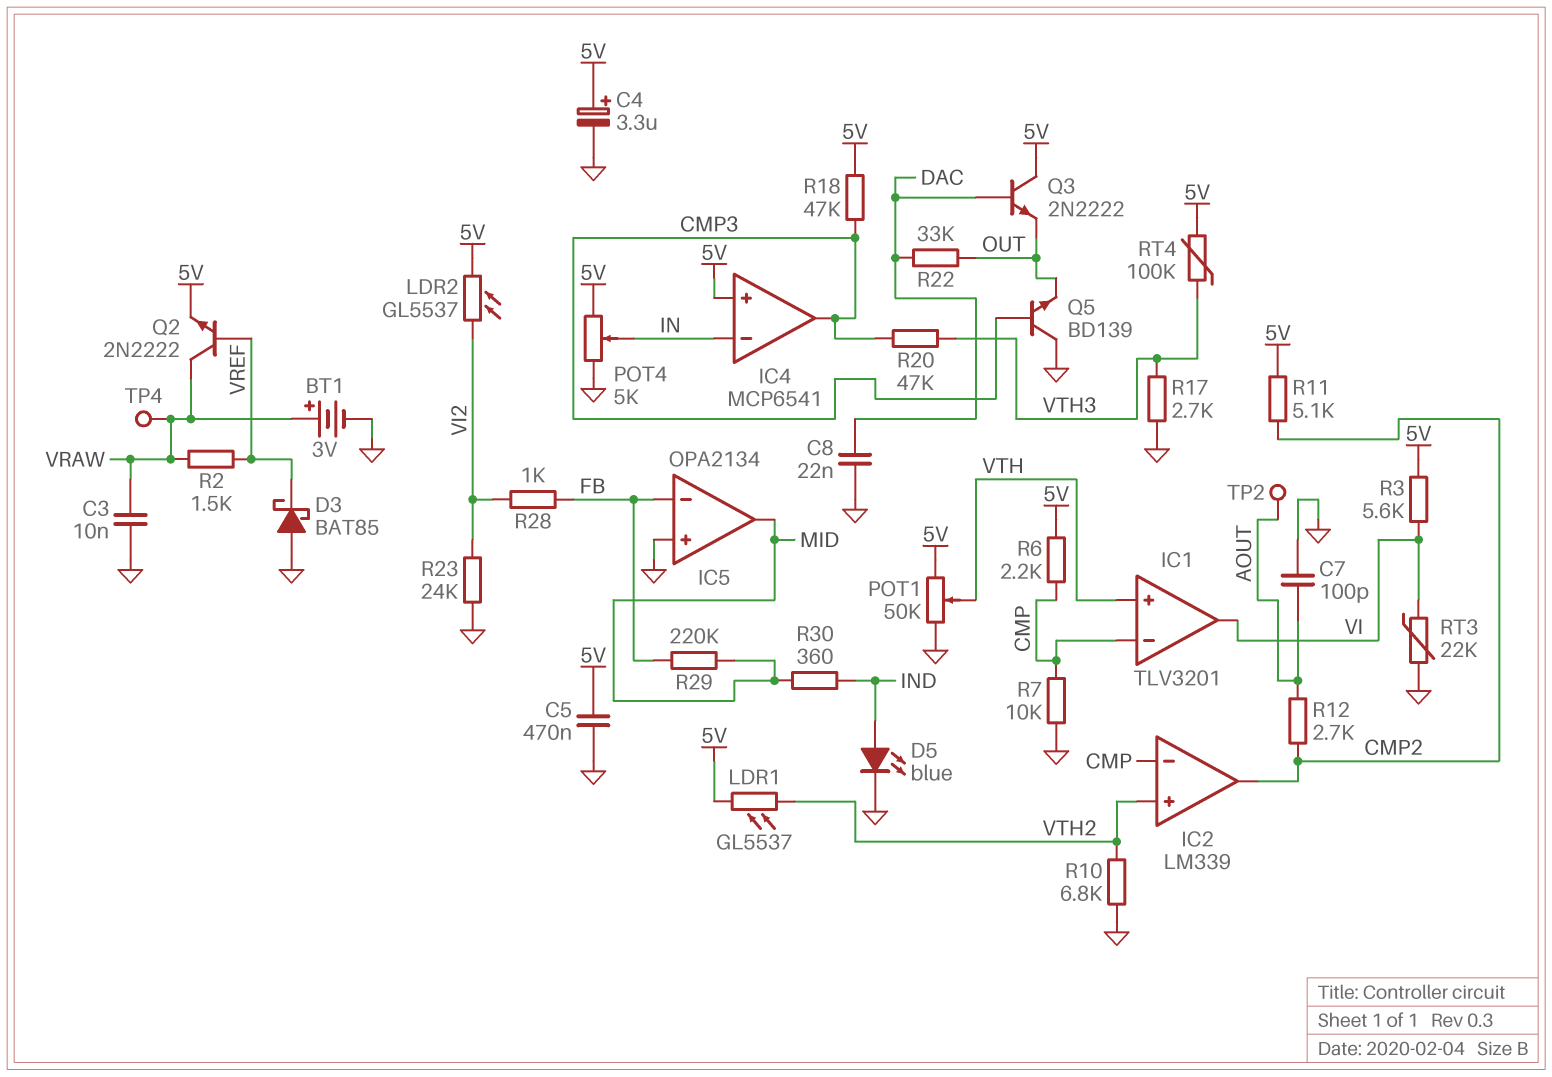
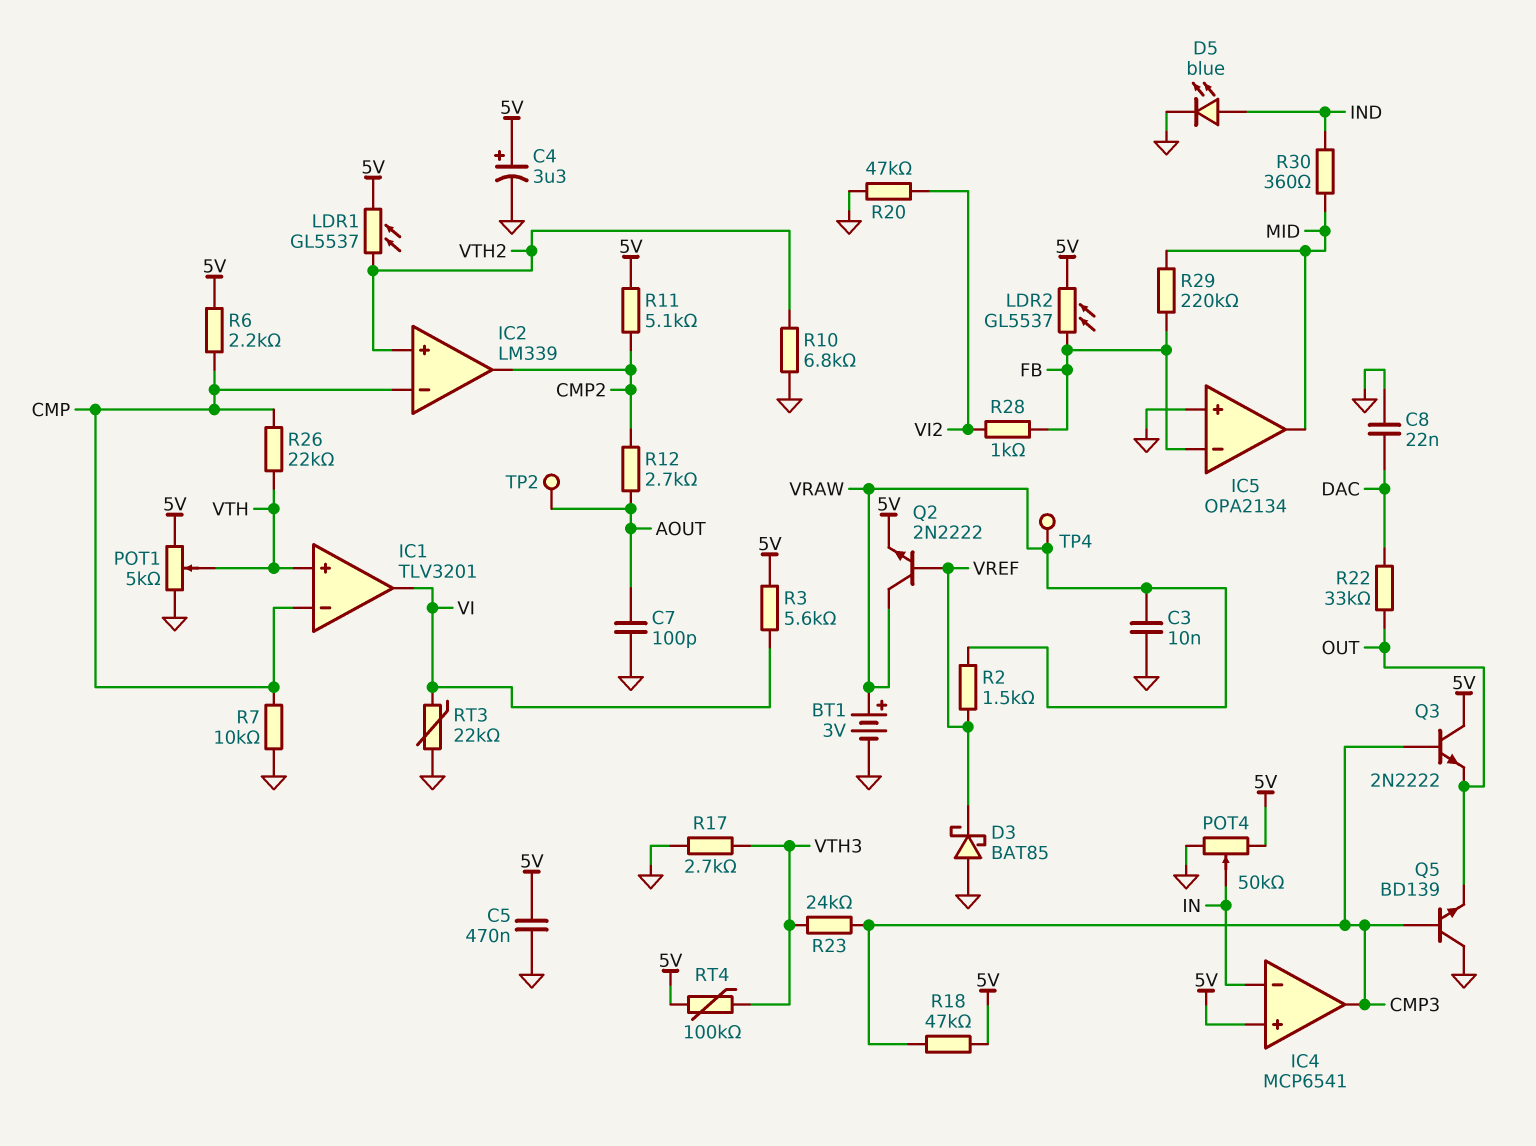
LDR2: GL5537 (5V, VI2) -> GL5537 (5V, FB)
POT1: 50k (5V, GND, wiper VTH) -> 5k (5V, GND, wiper VTH)
POT4: 5k (5V, GND, wiper IN) -> 50k (5V, GND, wiper IN)
Q3: NPN 2N2222 (B DAC, C 5V, E OUT) -> NPN 2N2222 (B CMP3, C 5V, E OUT)
R20: 47k (CMP3, VTH3) -> 47k (GND, VI2)
R23: 24k (GND, VI2) -> 24k (CMP3, VTH3)
R26: none -> 22k (CMP, VTH)

